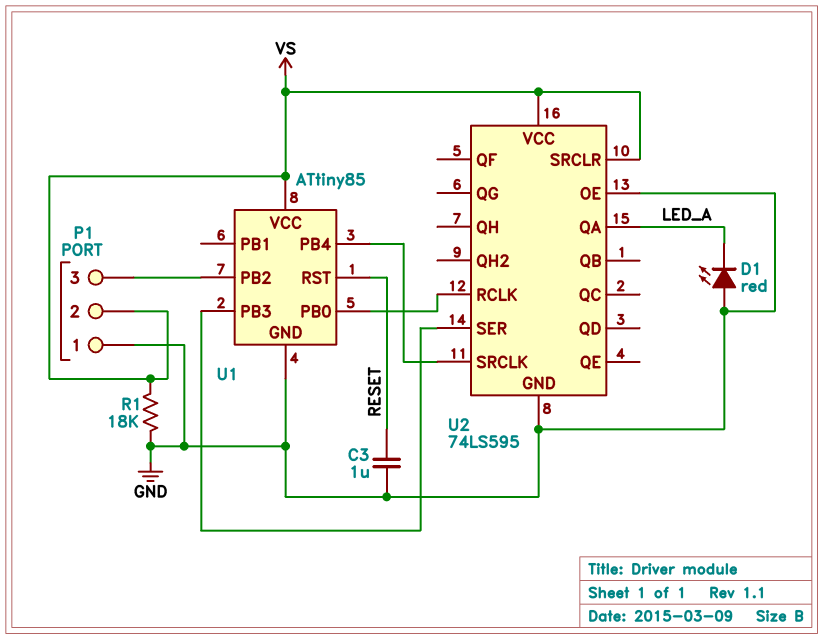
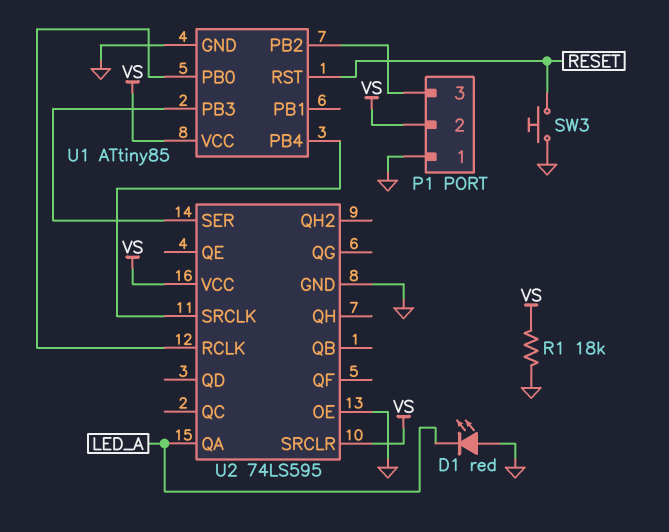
C3: 1uF (GND, RESET) -> none
SW3: none -> button (GND, RESET)

